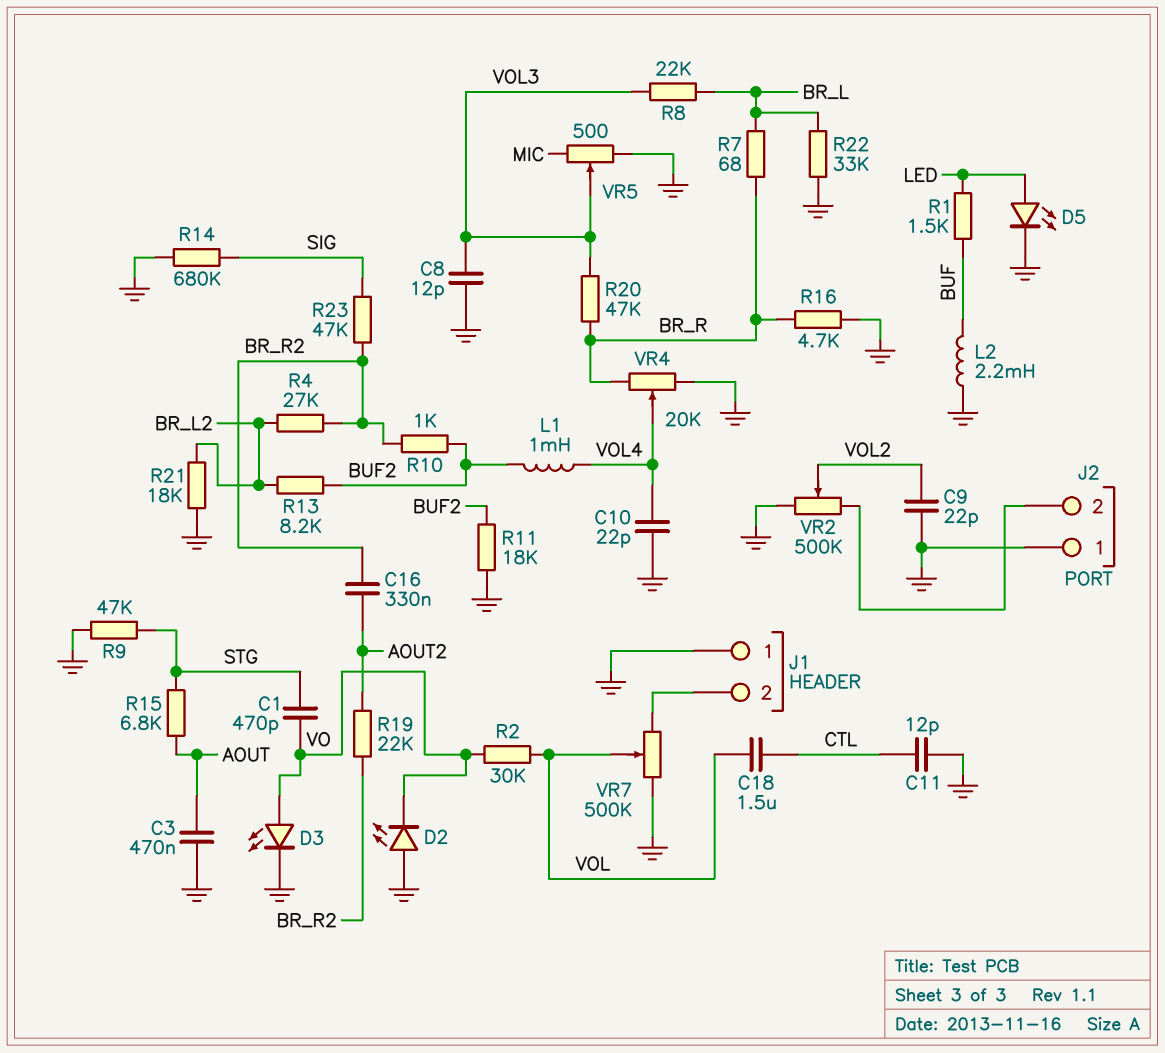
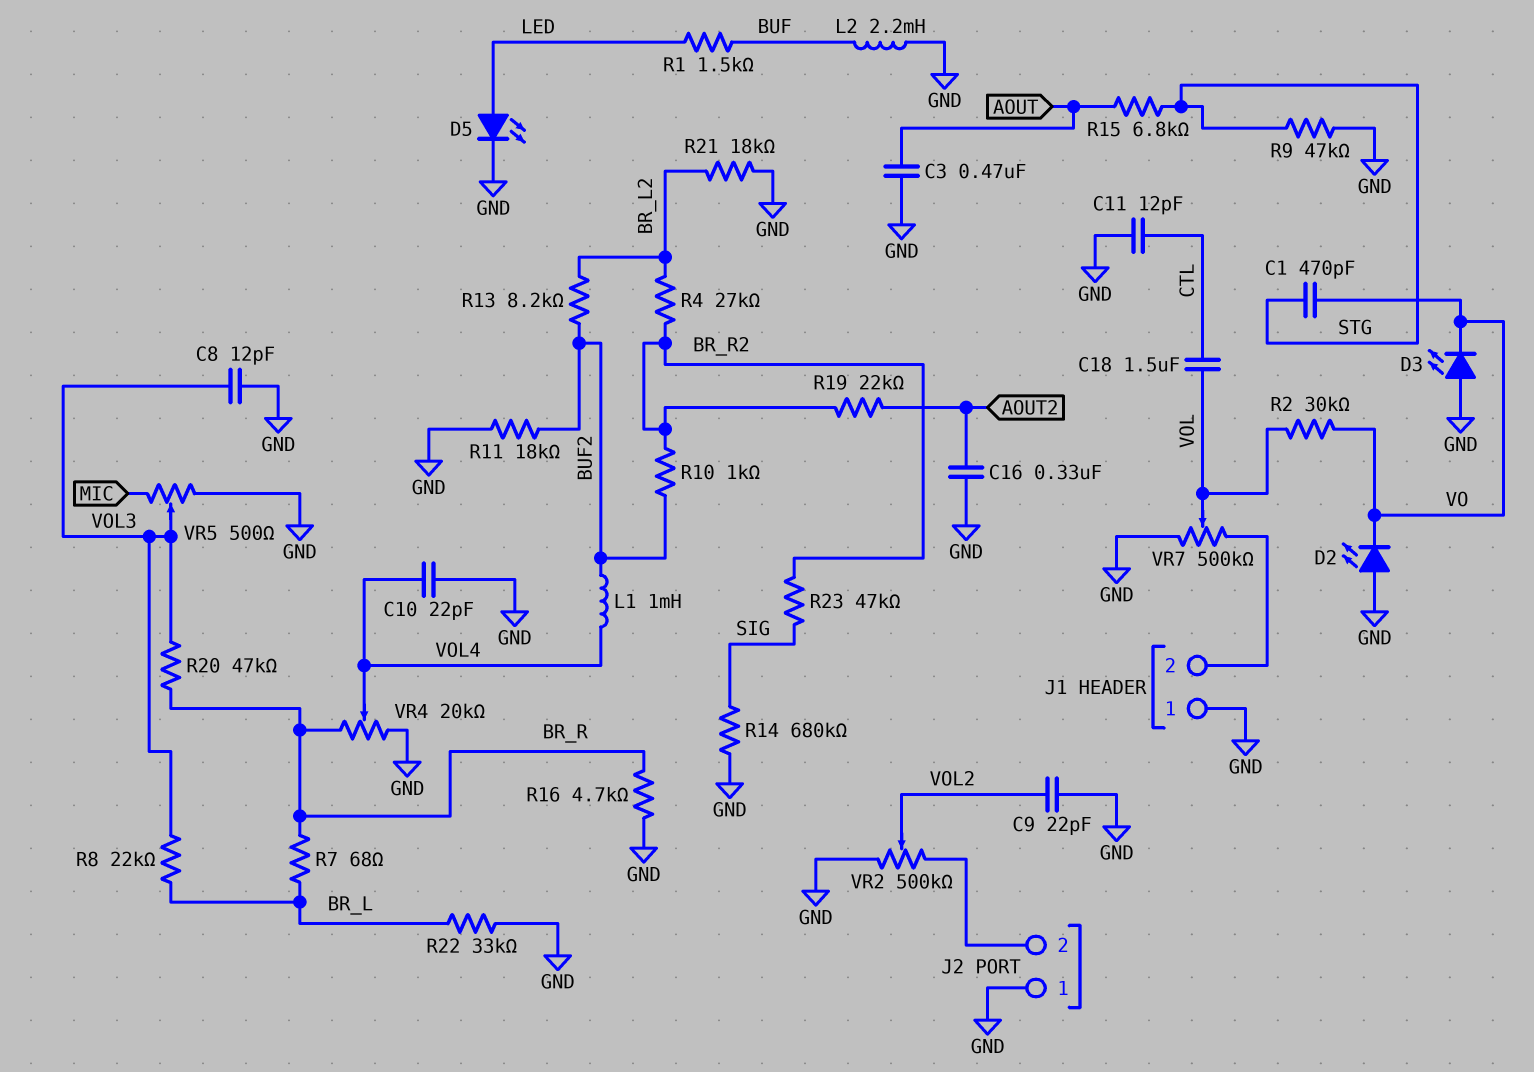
C16: 330nF (AOUT2, BR_R2) -> 330nF (AOUT2, GND)
D3: LED (A VO, K GND) -> LED (A GND, K VO)

